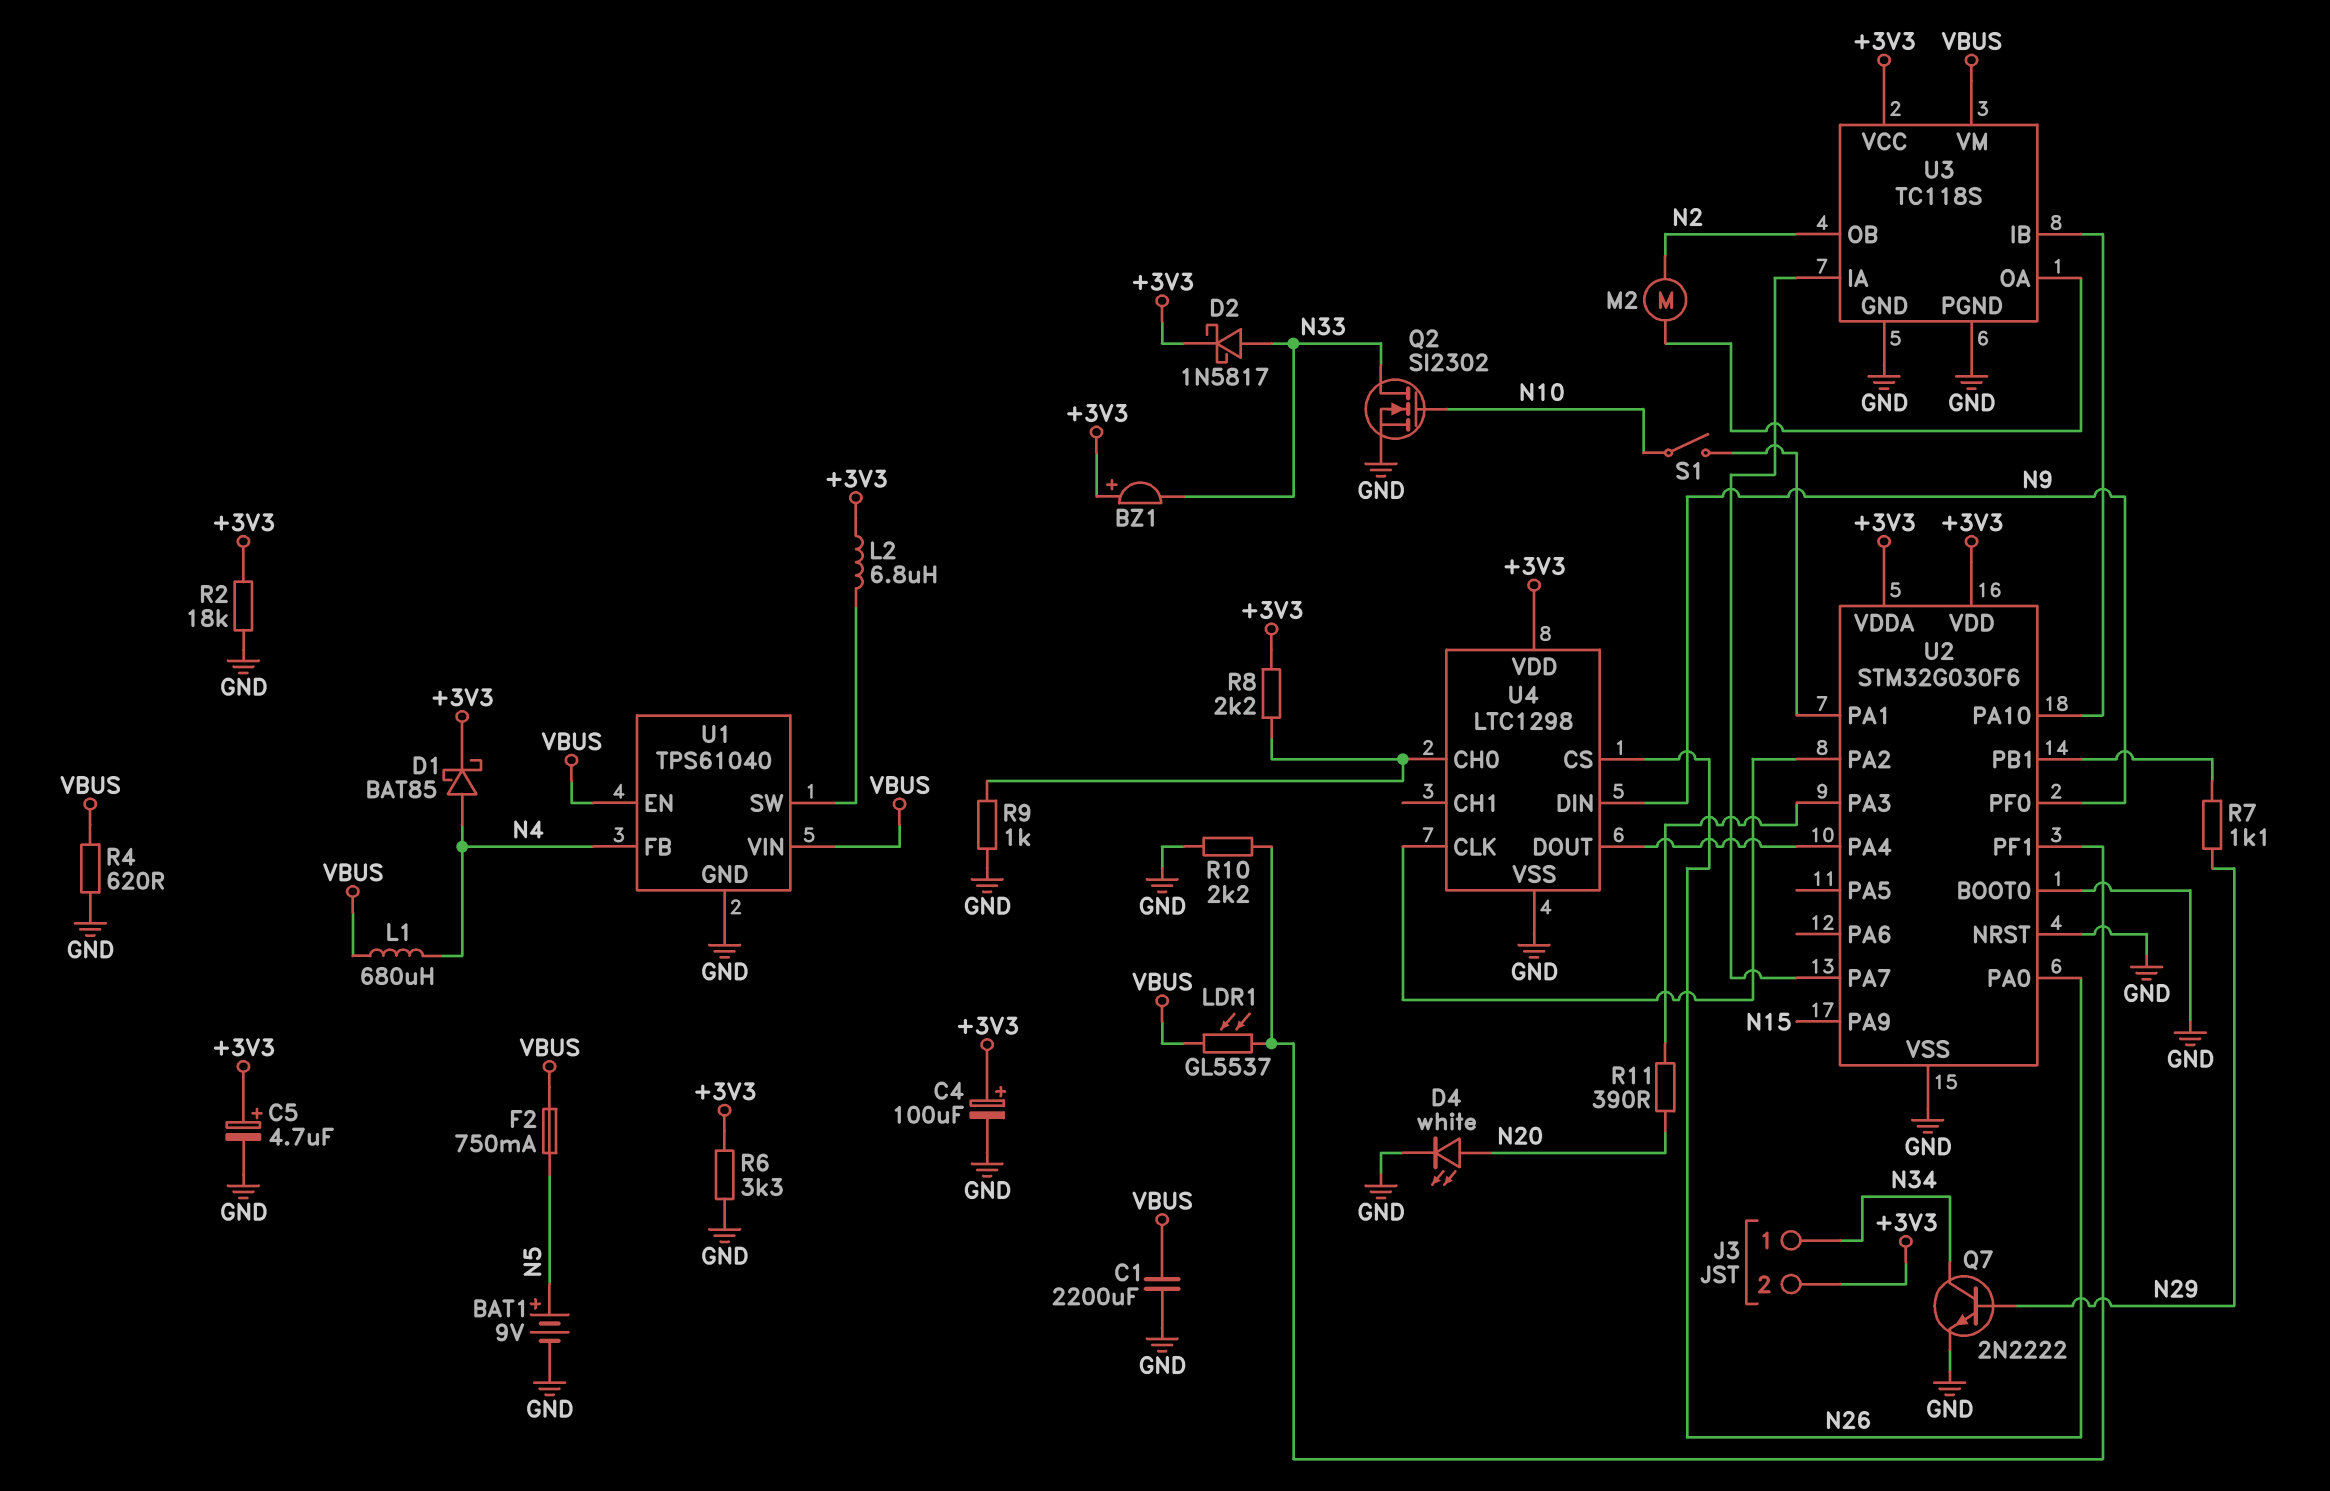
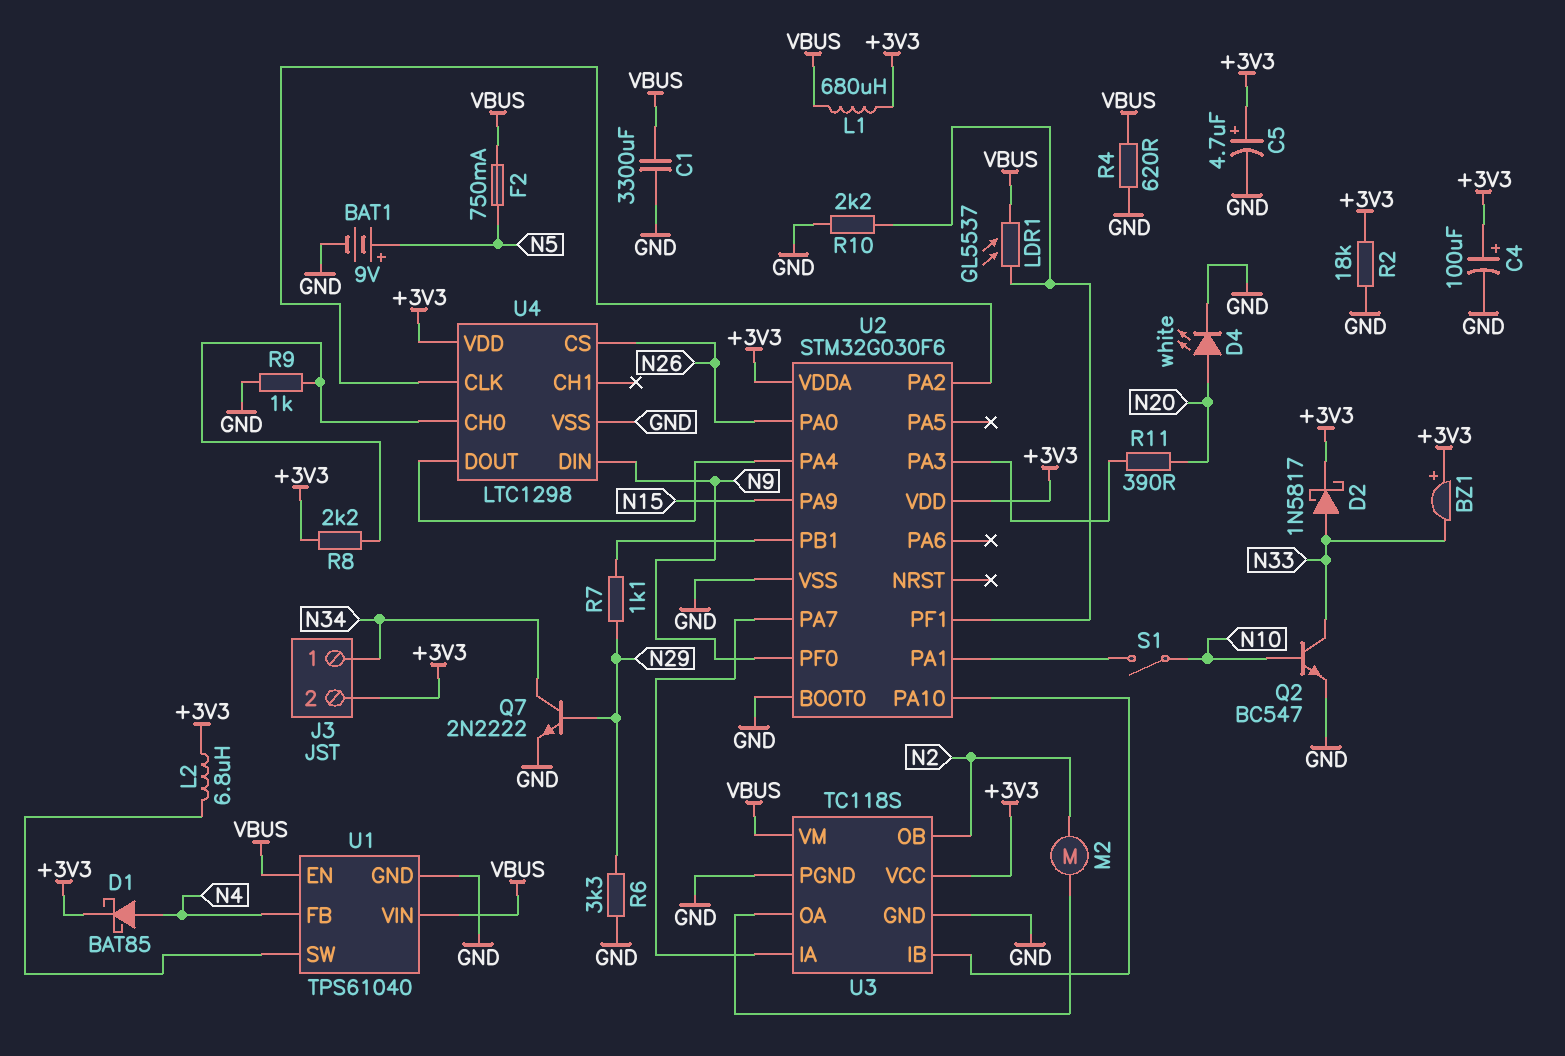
C1: 2200uF (GND, VBUS) -> 3300uF (GND, VBUS)
L1: 680uH (N4, VBUS) -> 680uH (+3V3, VBUS)
Q2: NMOS SI2302 (G N10, D N33, S GND) -> NPN BC547 (B N10, C N33, E GND)
R6: 3.3k (+3V3, GND) -> 3.3k (GND, N29)
U2 pin NRST: GND -> none

